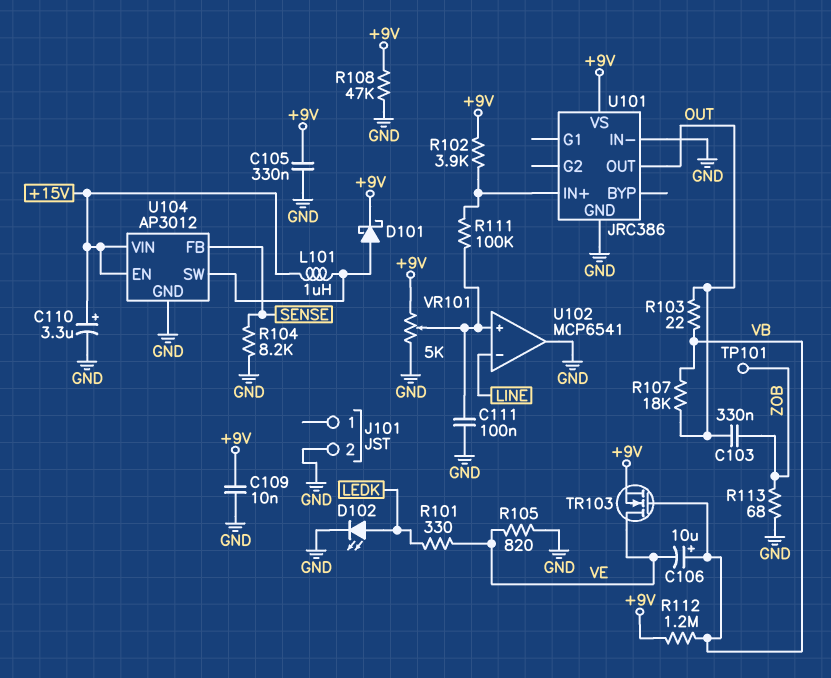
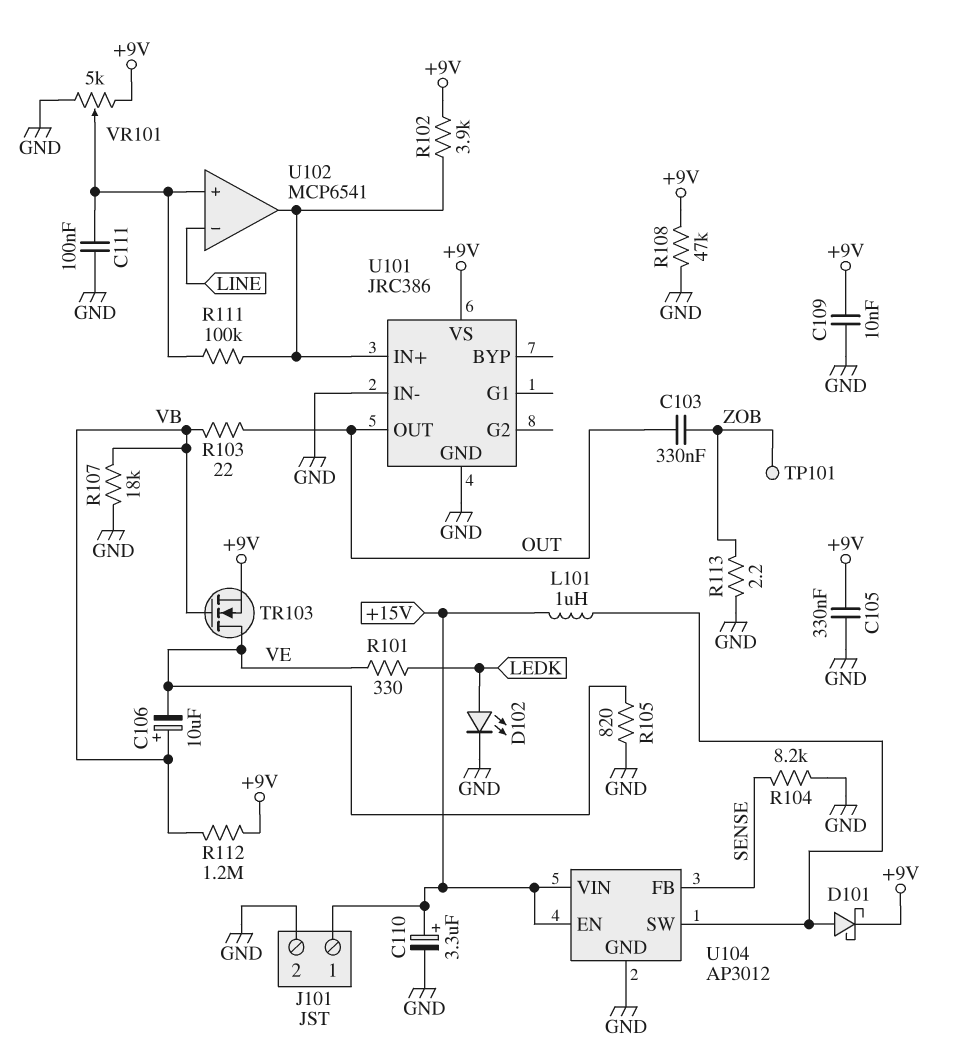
J101 pin 1: none -> +15V
R107: 18k (OUT, VB) -> 18k (GND, VB)
R113: 68 (GND, ZOB) -> 2.2 (GND, ZOB)
U102 pin out: GND -> U101/IN+

